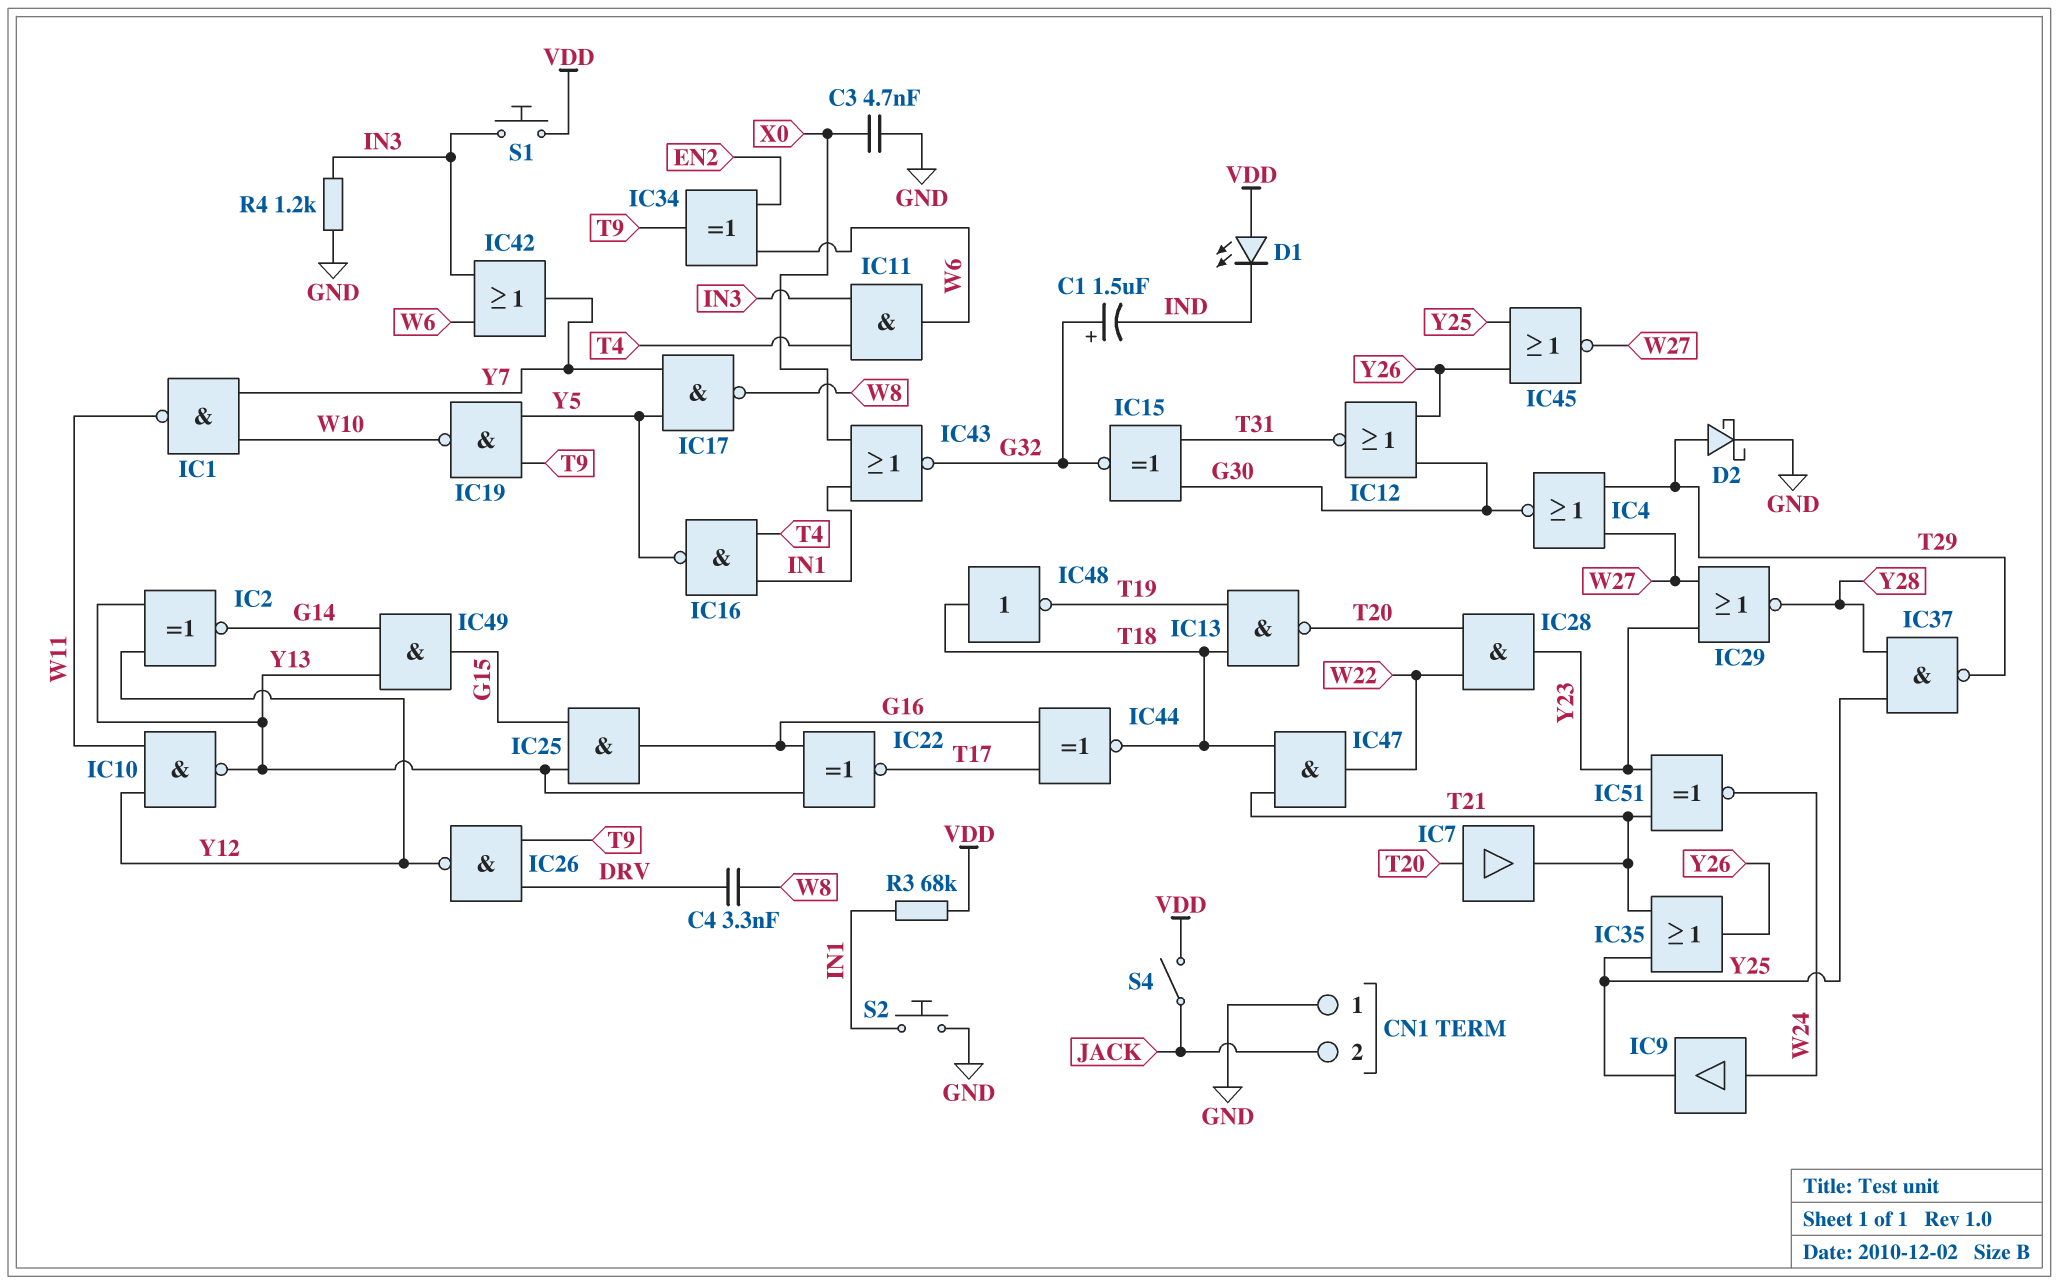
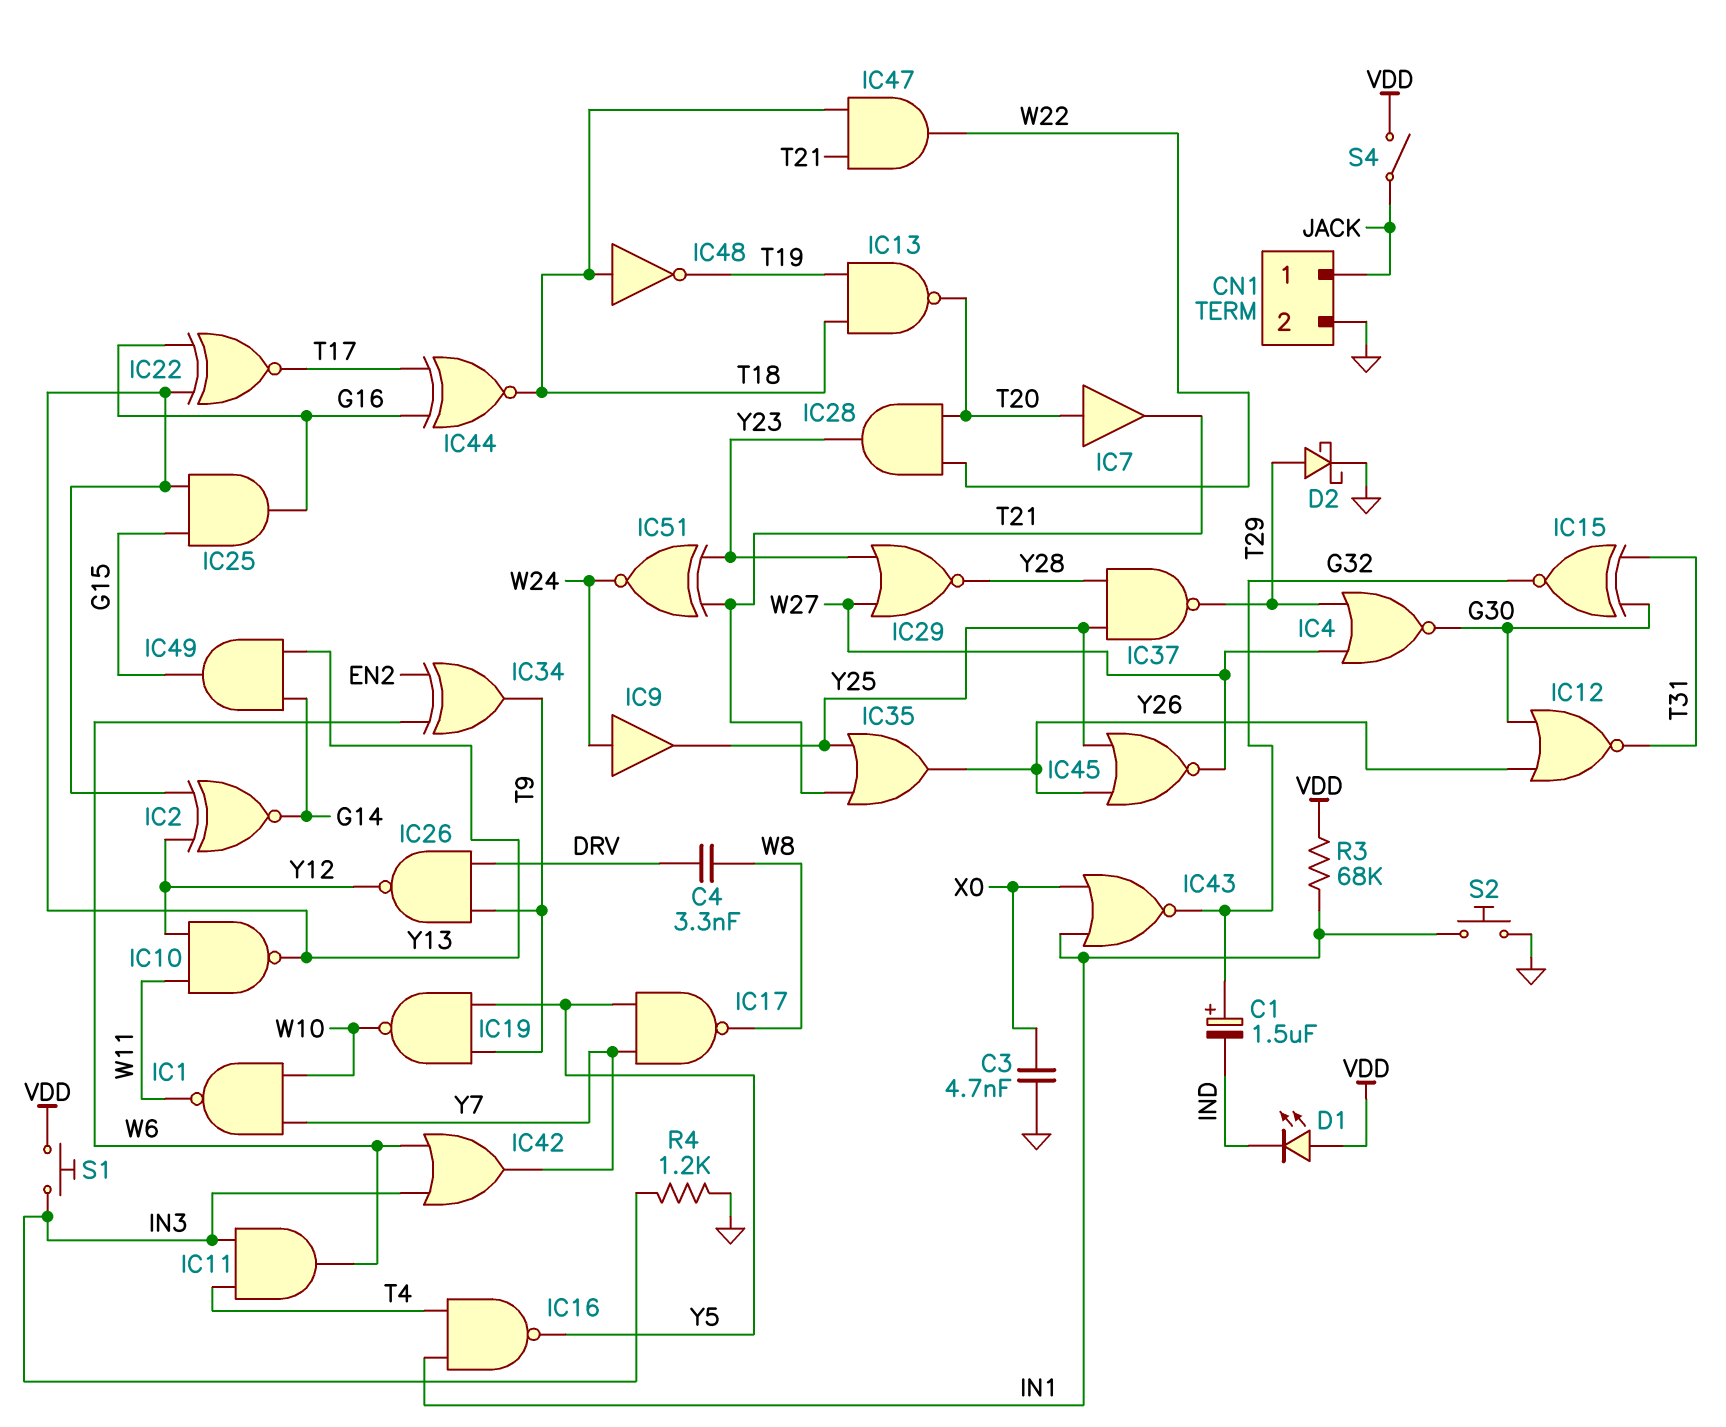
CN1 pin 1: GND -> JACK
CN1 pin 2: JACK -> GND

